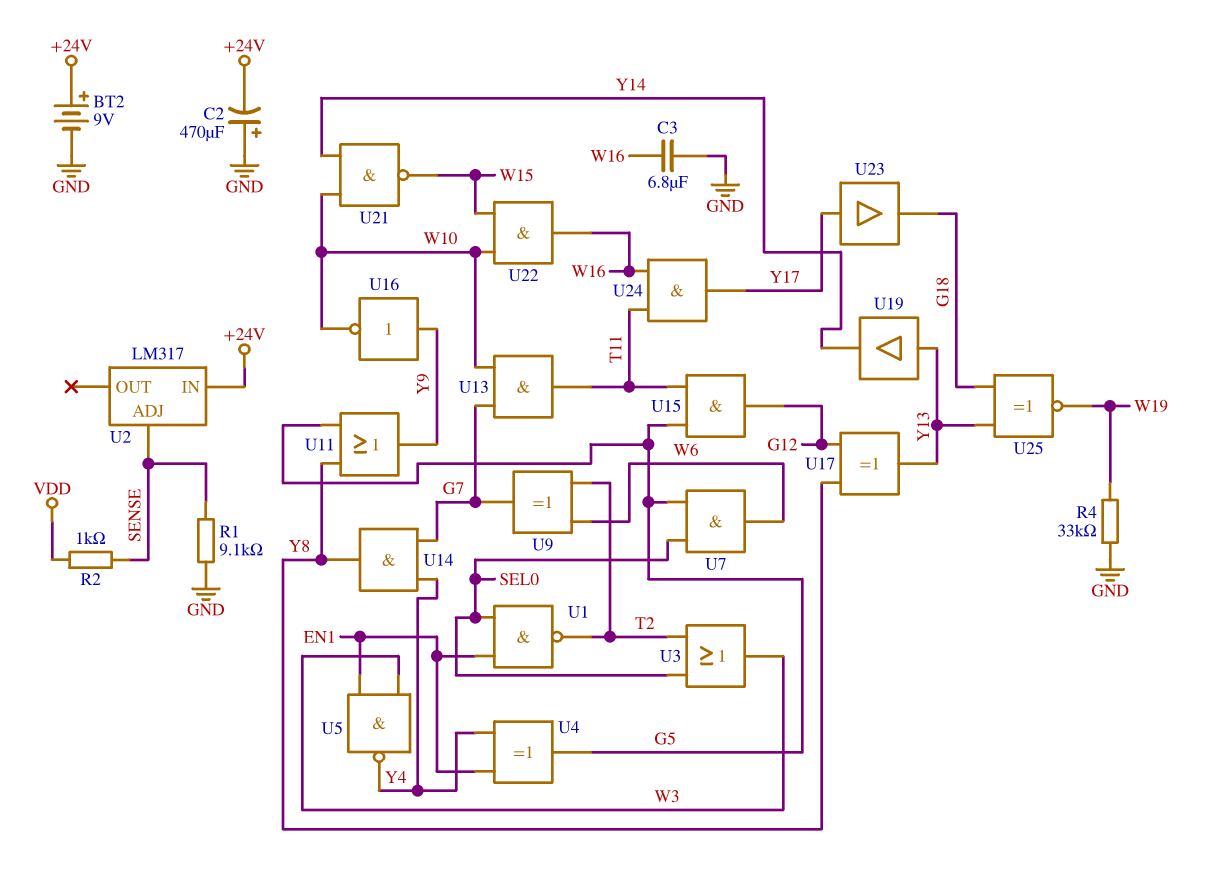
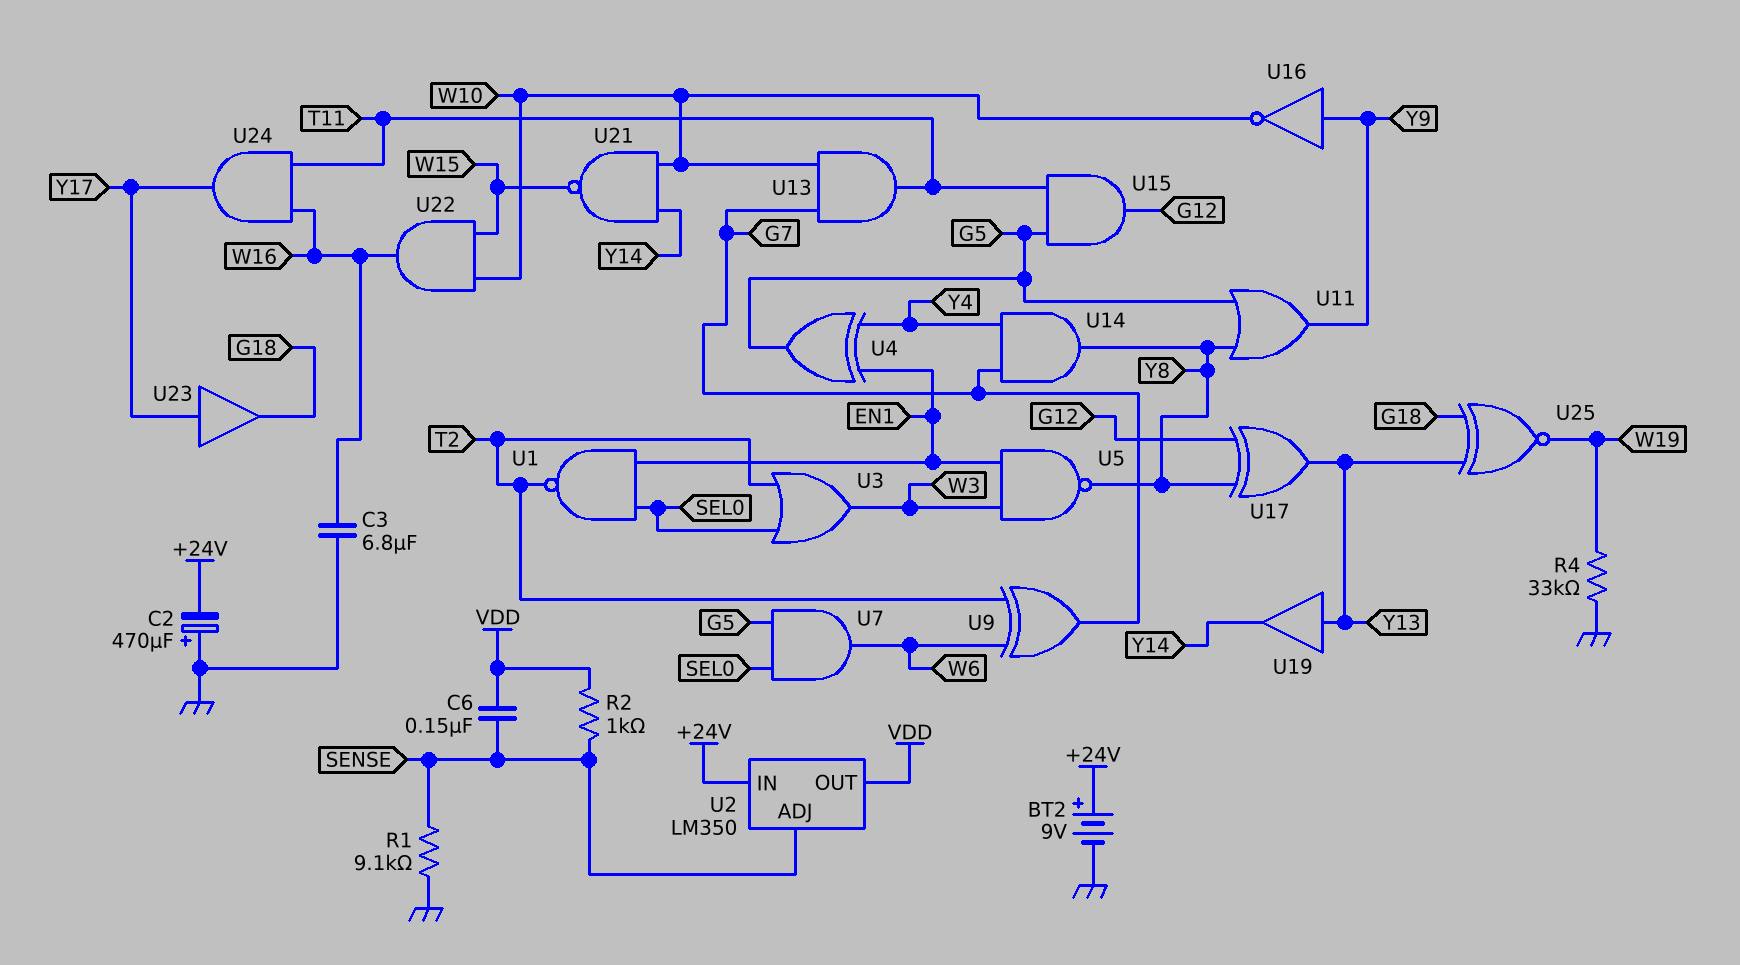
C6: none -> 150nF (SENSE, VDD)
U2: LM317 -> LM350
U2 pin OUT: none -> VDD
U5: NAND (in EN1, in W3, out Y4) -> NAND (in EN1, in W3, out Y8)

